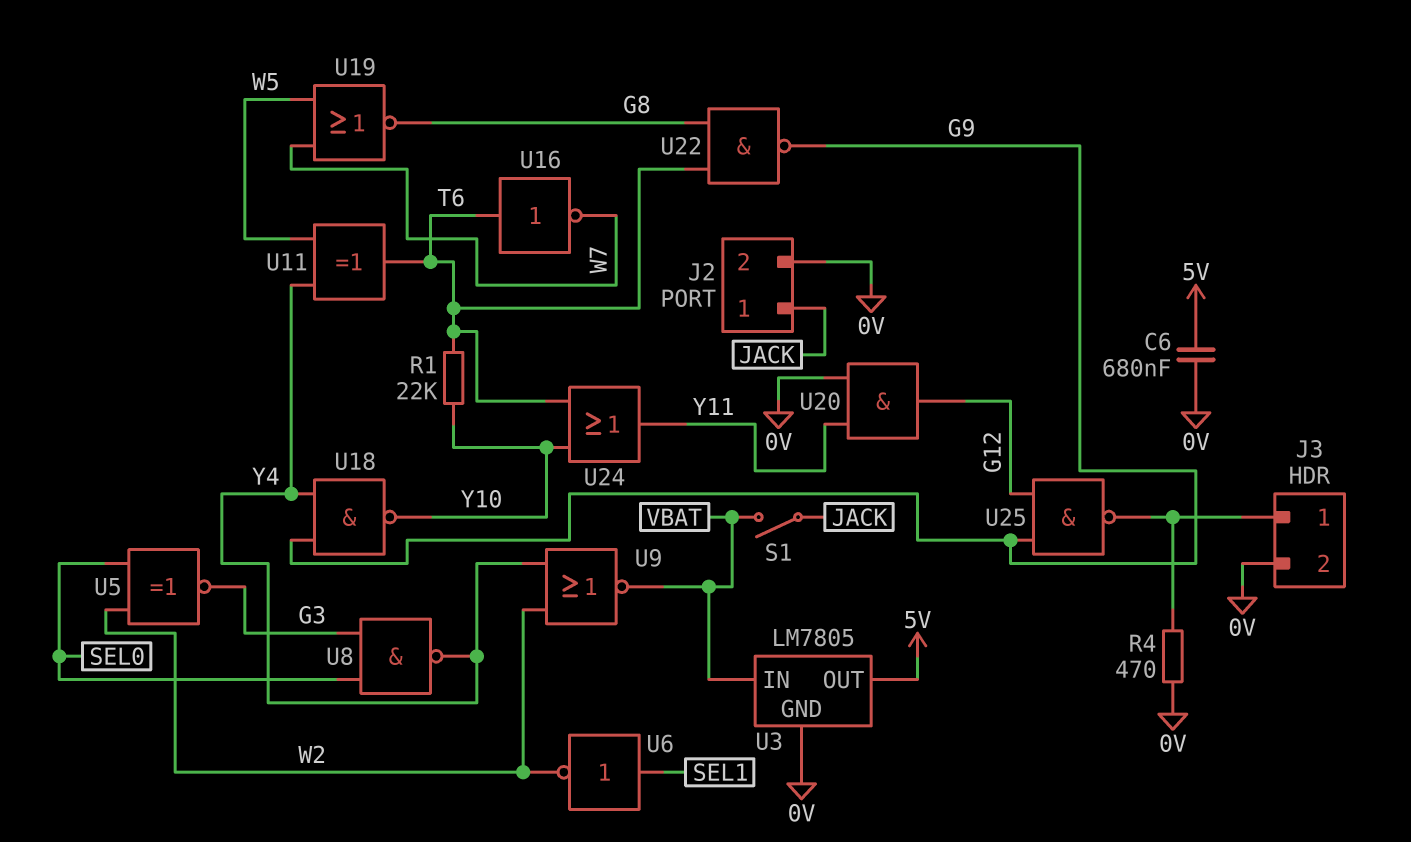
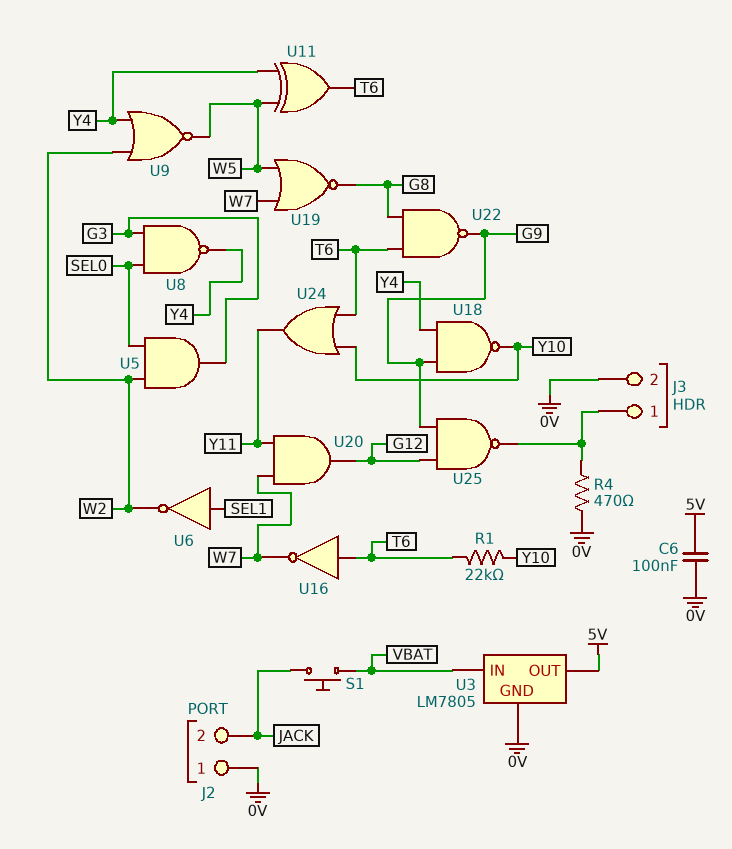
C6: 680nF (0V, 5V) -> 100nF (0V, 5V)
J2 pin 1: JACK -> 0V
J2 pin 2: 0V -> JACK
S1: switch (JACK, VBAT) -> button (JACK, VBAT)
U5: XNOR (in SEL0, in W2, out G3) -> AND (in SEL0, in W2, out G3)
U9: NOR (in W2, in Y4, out VBAT) -> NOR (in W2, in Y4, out W5)
U20: AND (in 0V, in Y11, out G12) -> AND (in W7, in Y11, out G12)

